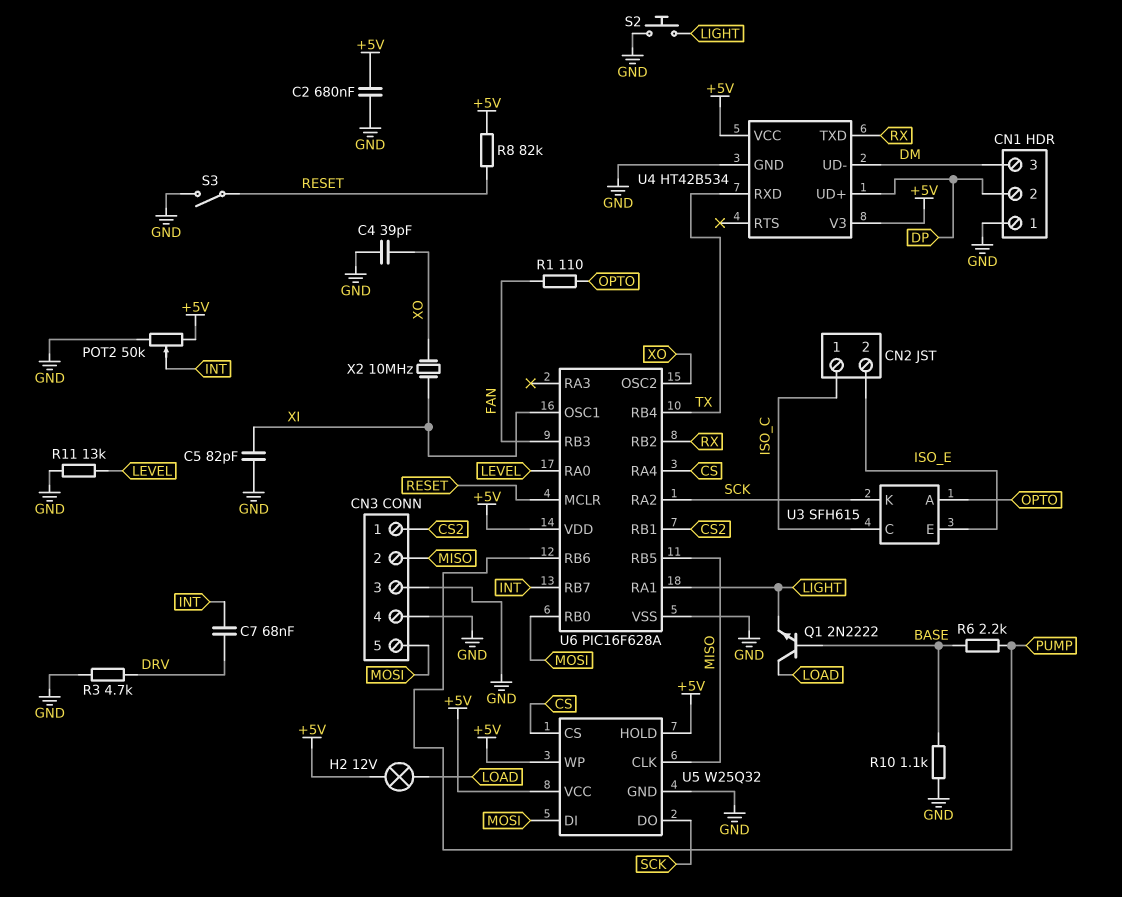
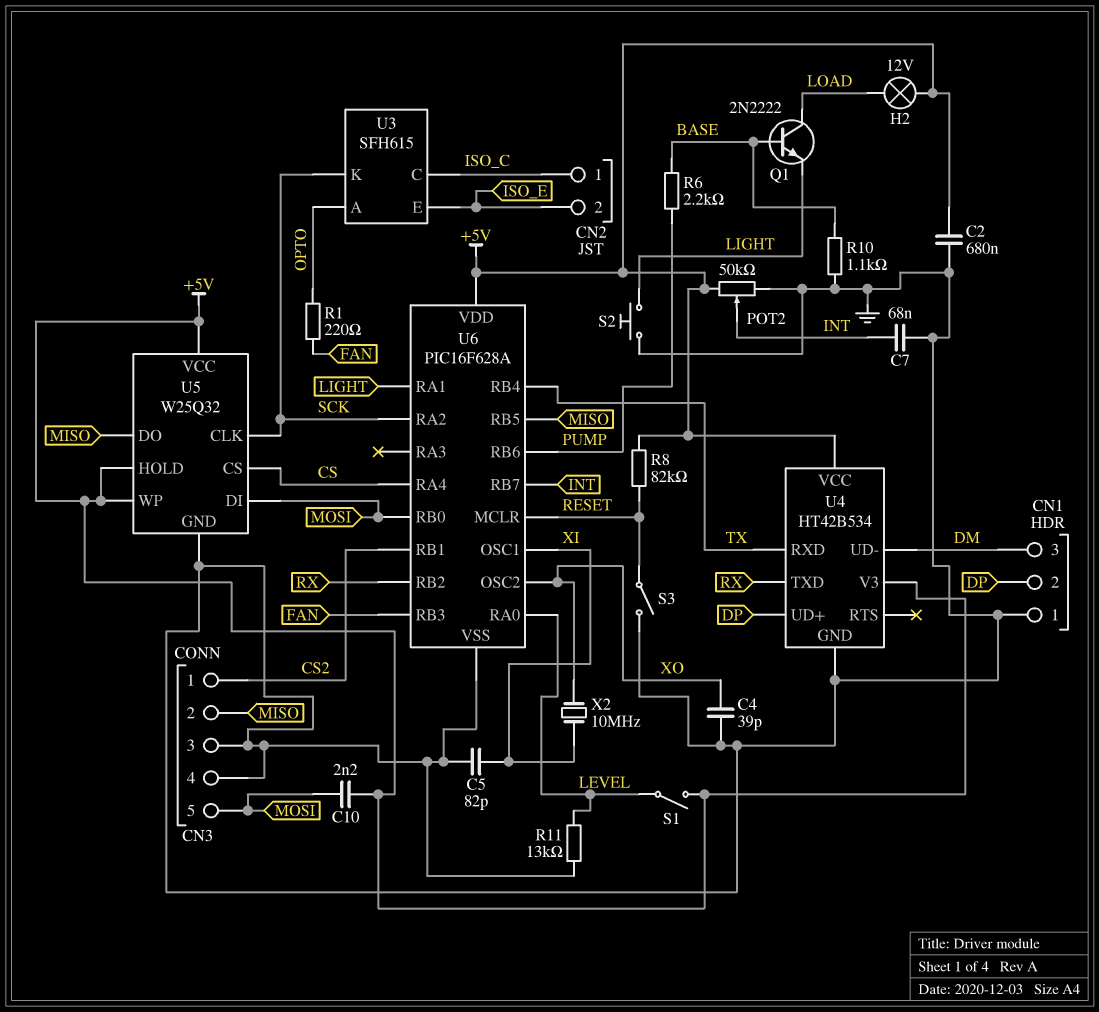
C7: 68nF (DRV, INT) -> 68nF (GND, INT)
C10: none -> 2.2nF (+5V, MOSI)
R1: 110 (FAN, OPTO) -> 220 (FAN, OPTO)
R3: 4.7k (DRV, GND) -> none
S1: none -> switch (+5V, LEVEL)
U5 pin CLK: MISO -> SCK
U5 pin DO: SCK -> MISO

